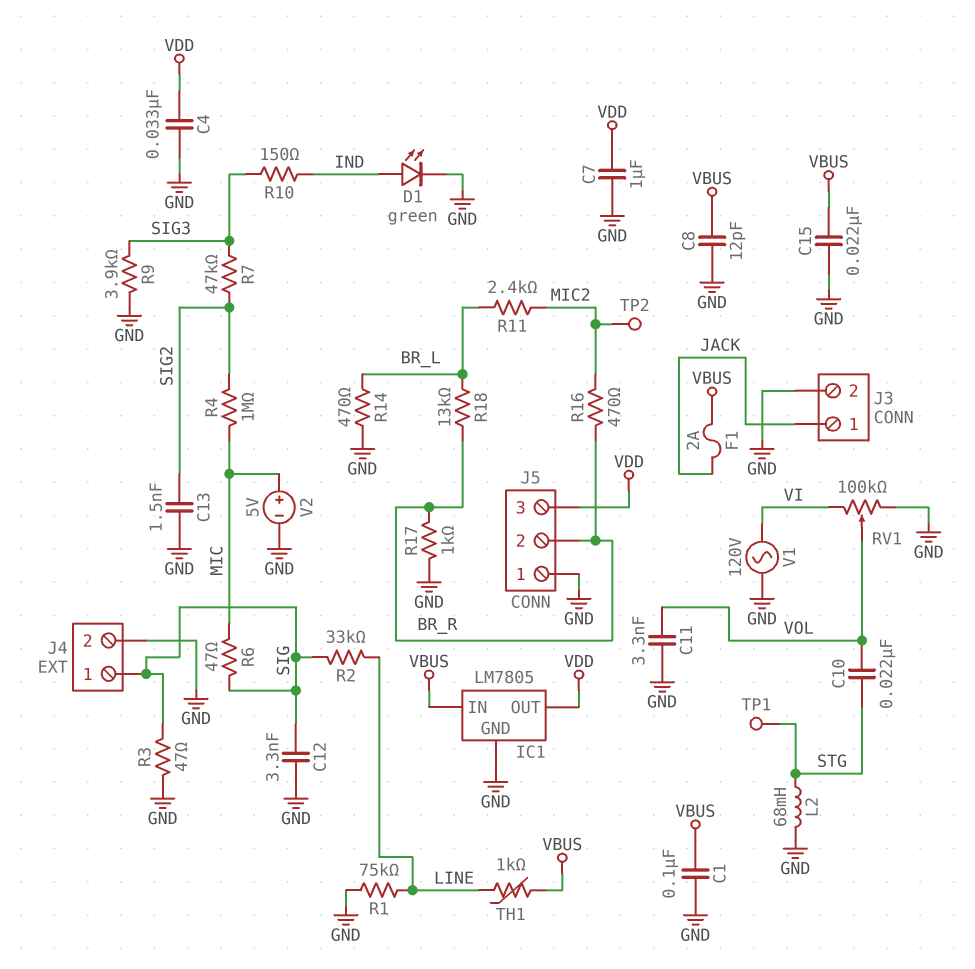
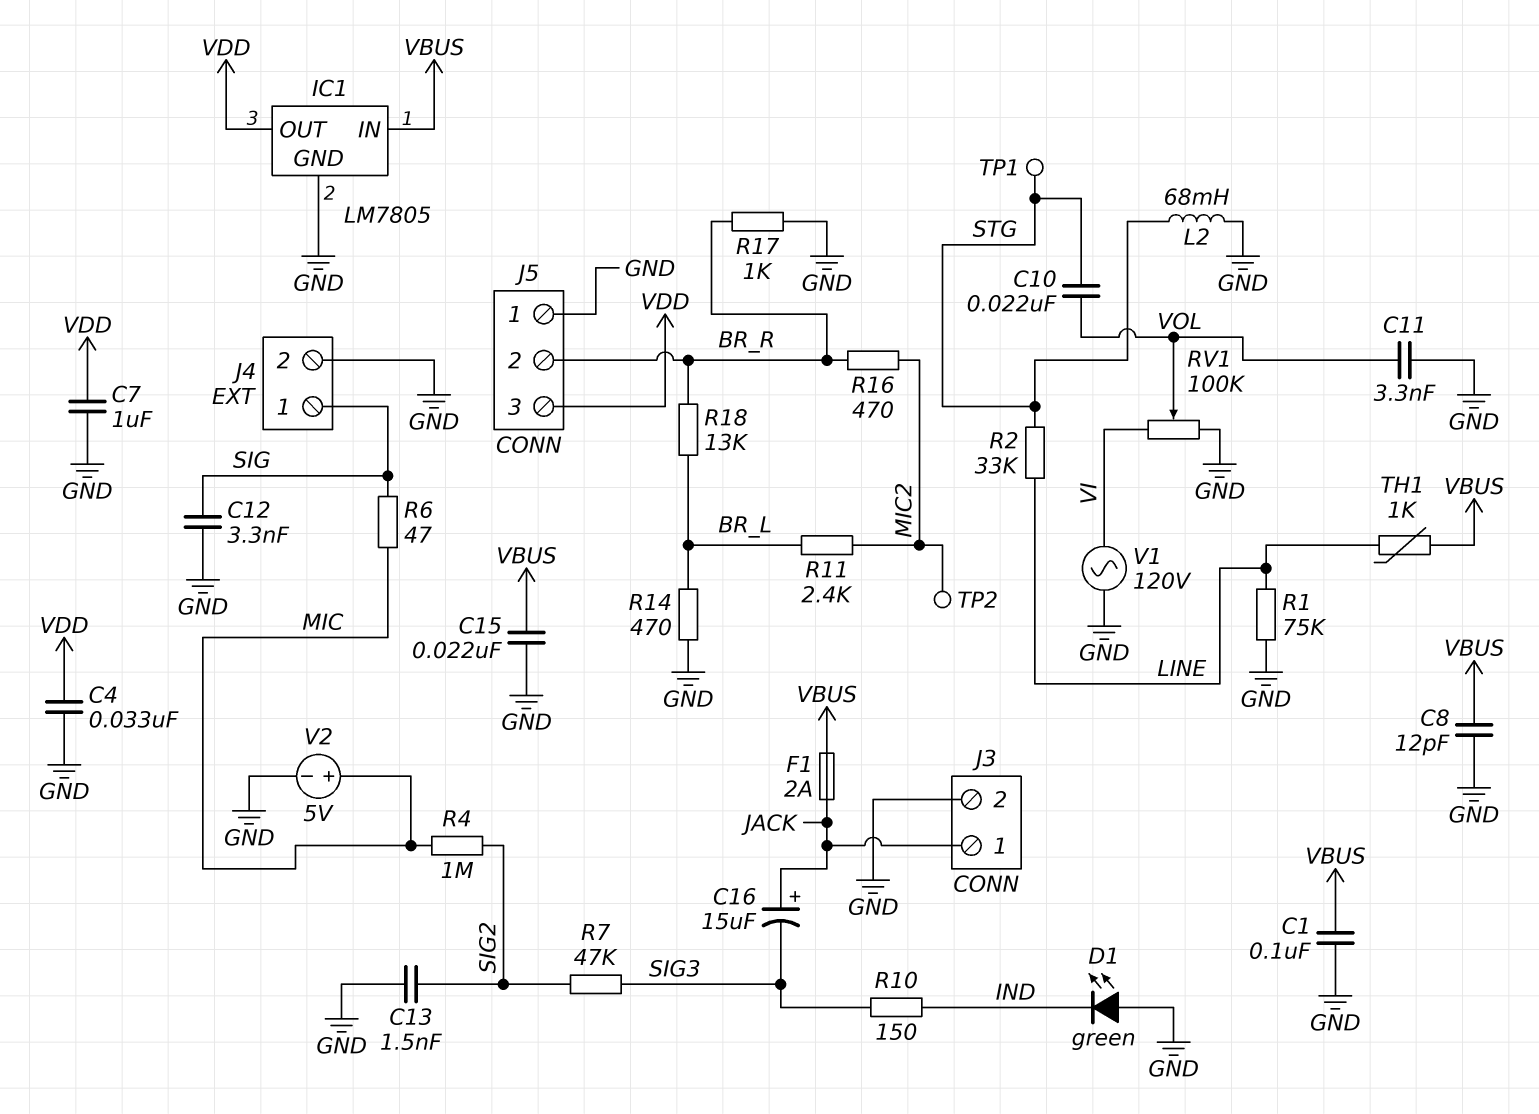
C16: none -> 15uF (plus JACK, minus SIG3)
D1: LED green (A IND, K GND) -> LED green (A GND, K IND)
R2: 33k (LINE, SIG) -> 33k (LINE, STG)
R3: 47 (GND, SIG) -> none
R9: 3.9k (GND, SIG3) -> none

